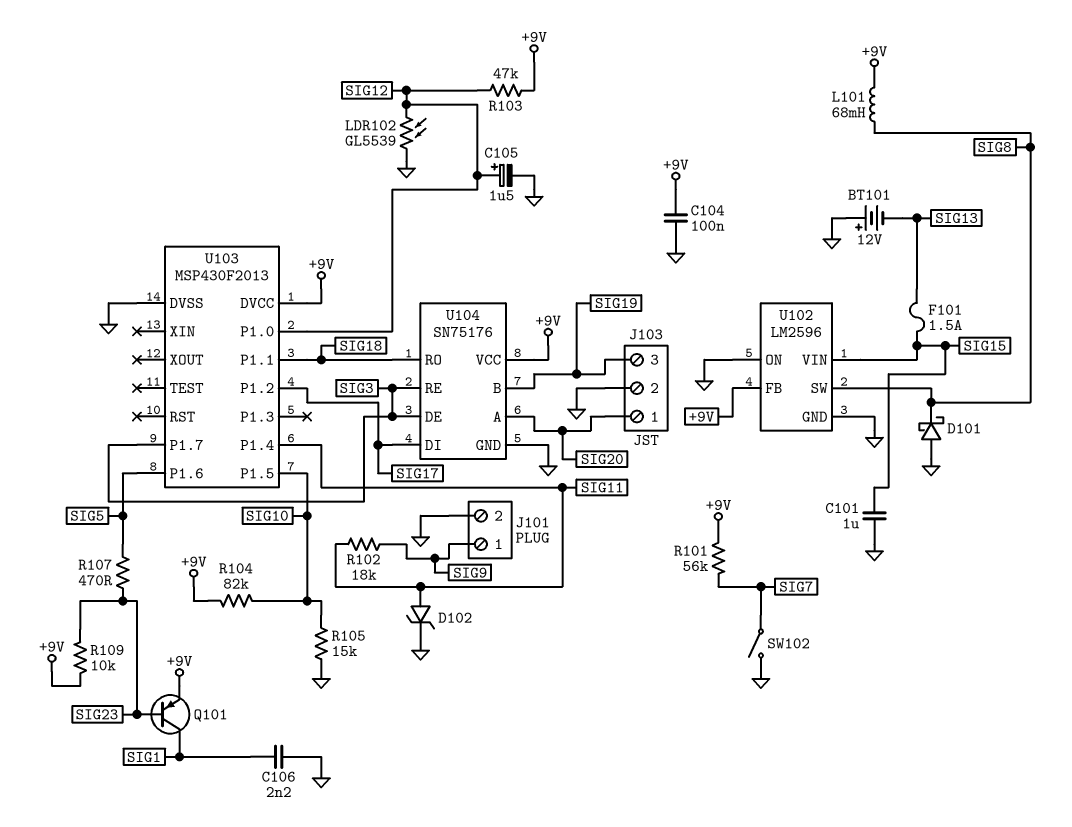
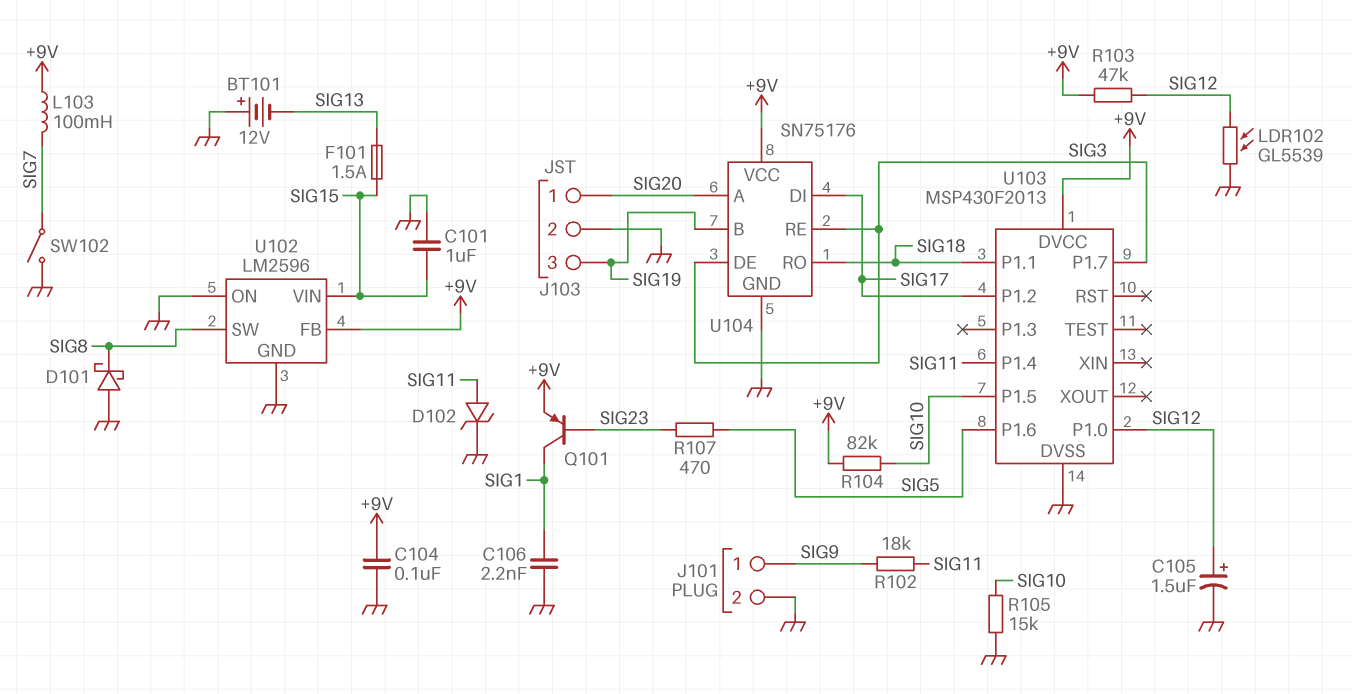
L101: 68mH (+9V, SIG8) -> none
L103: none -> 100mH (+9V, SIG7)
R101: 56k (+9V, SIG7) -> none
R109: 10k (+9V, SIG23) -> none

